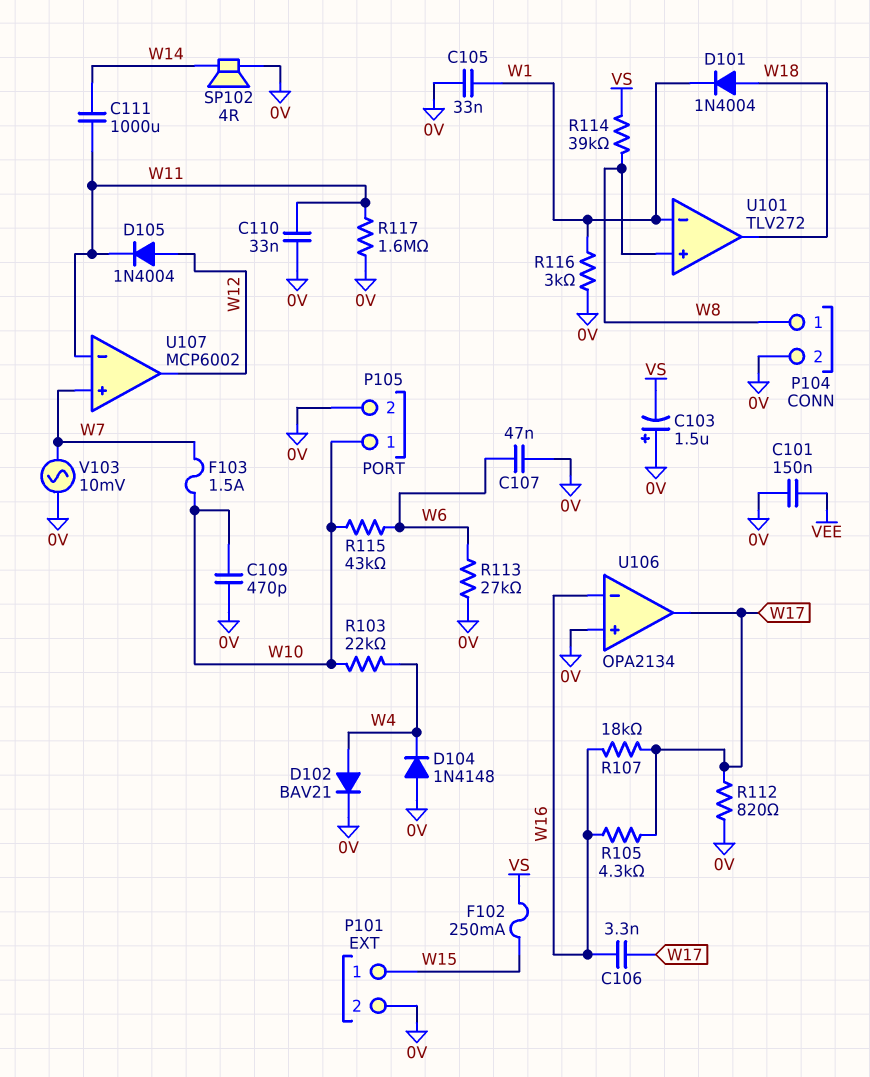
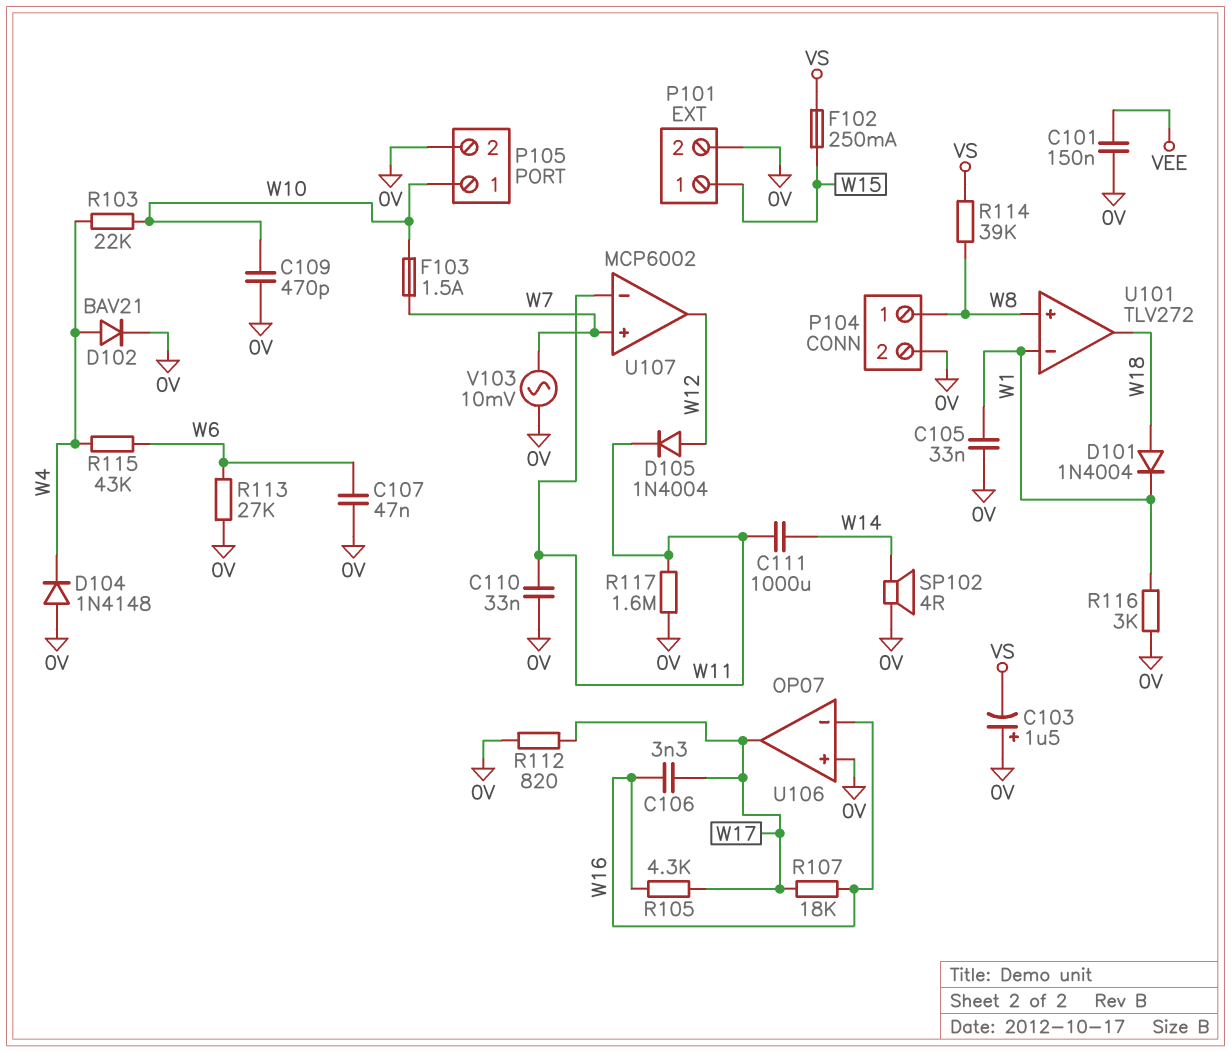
R115: 43k (W6, W10) -> 43k (W4, W6)
U106: OPA2134 -> OP07

